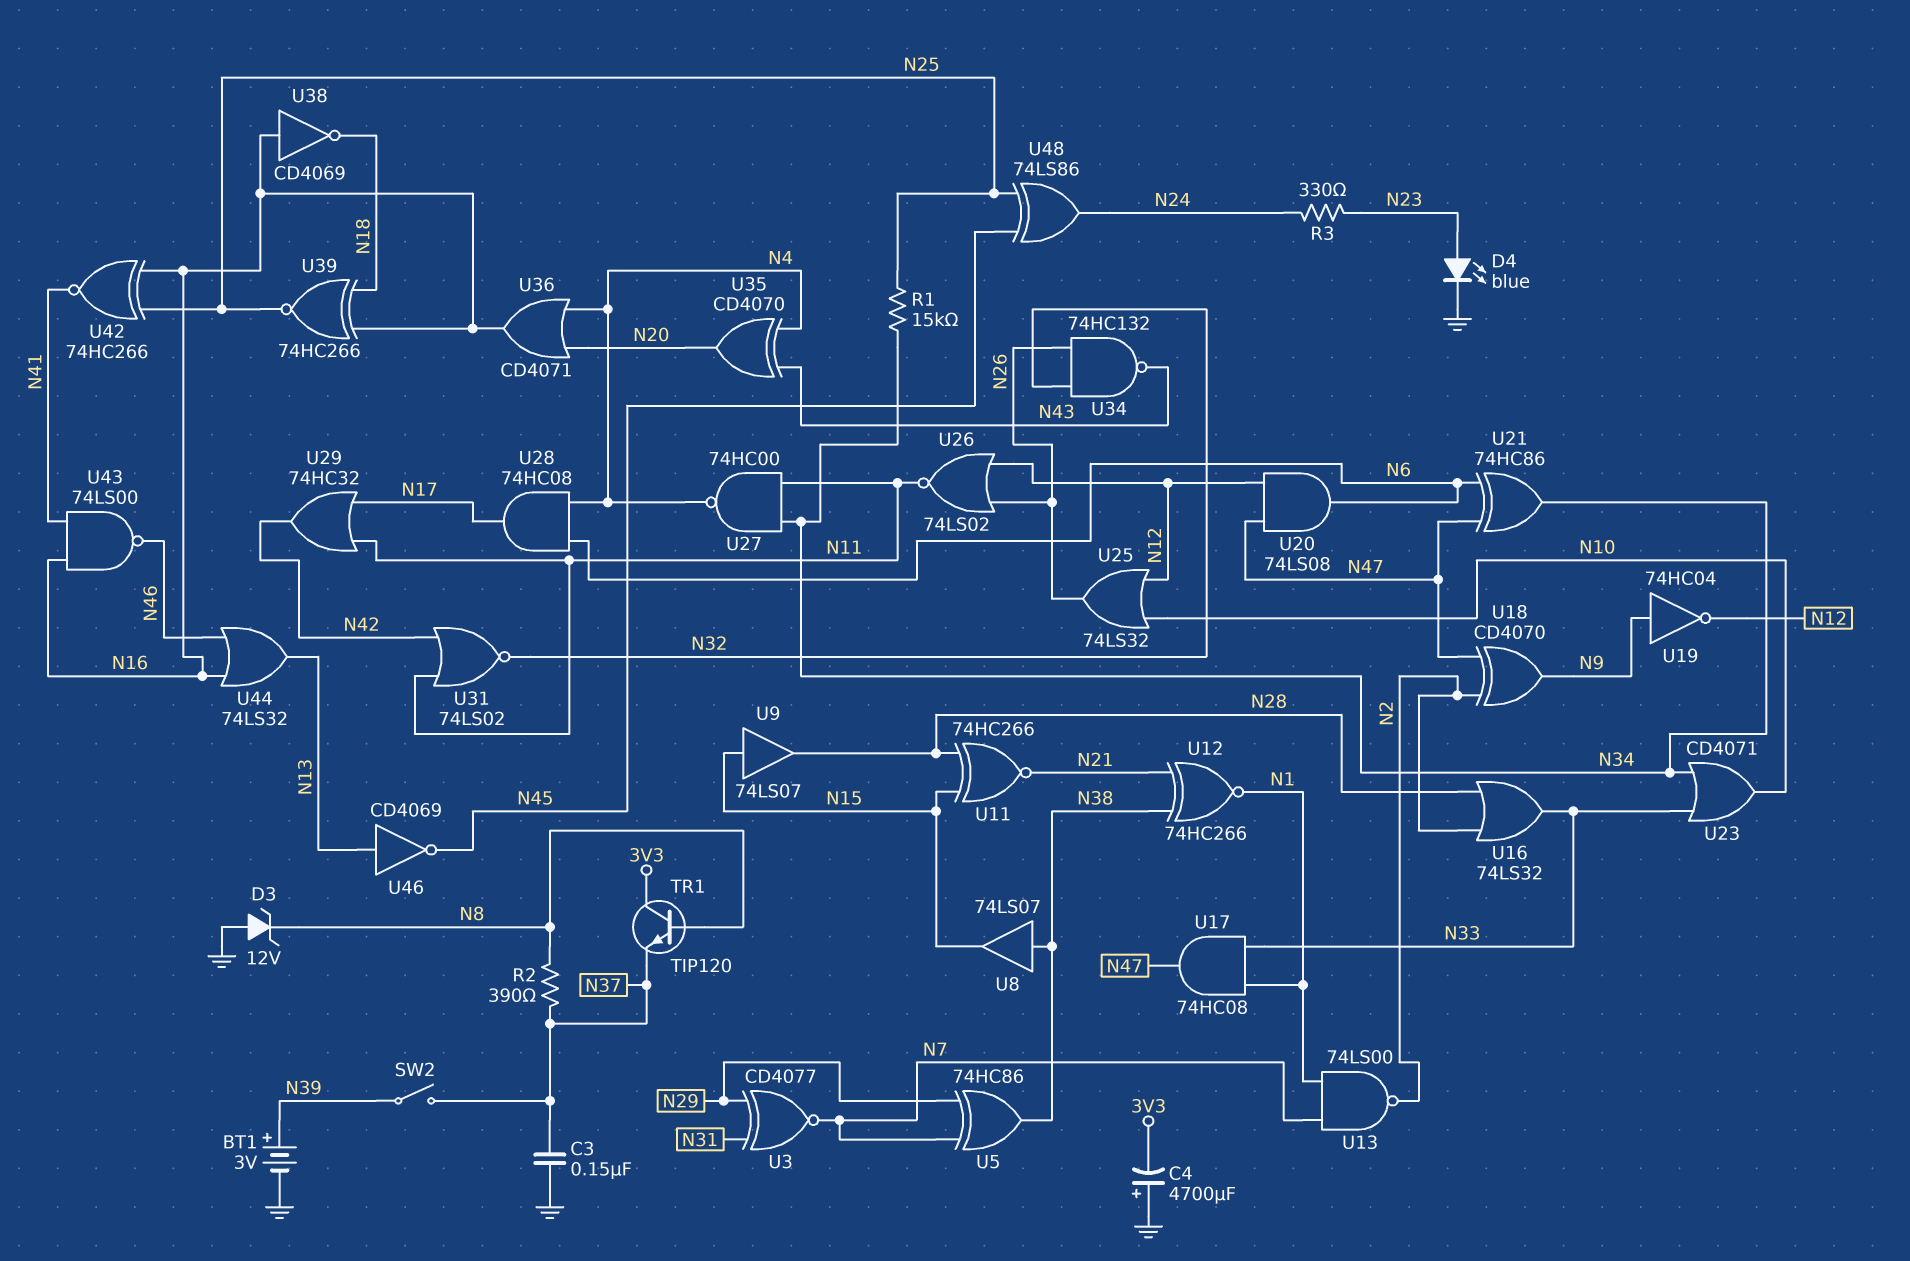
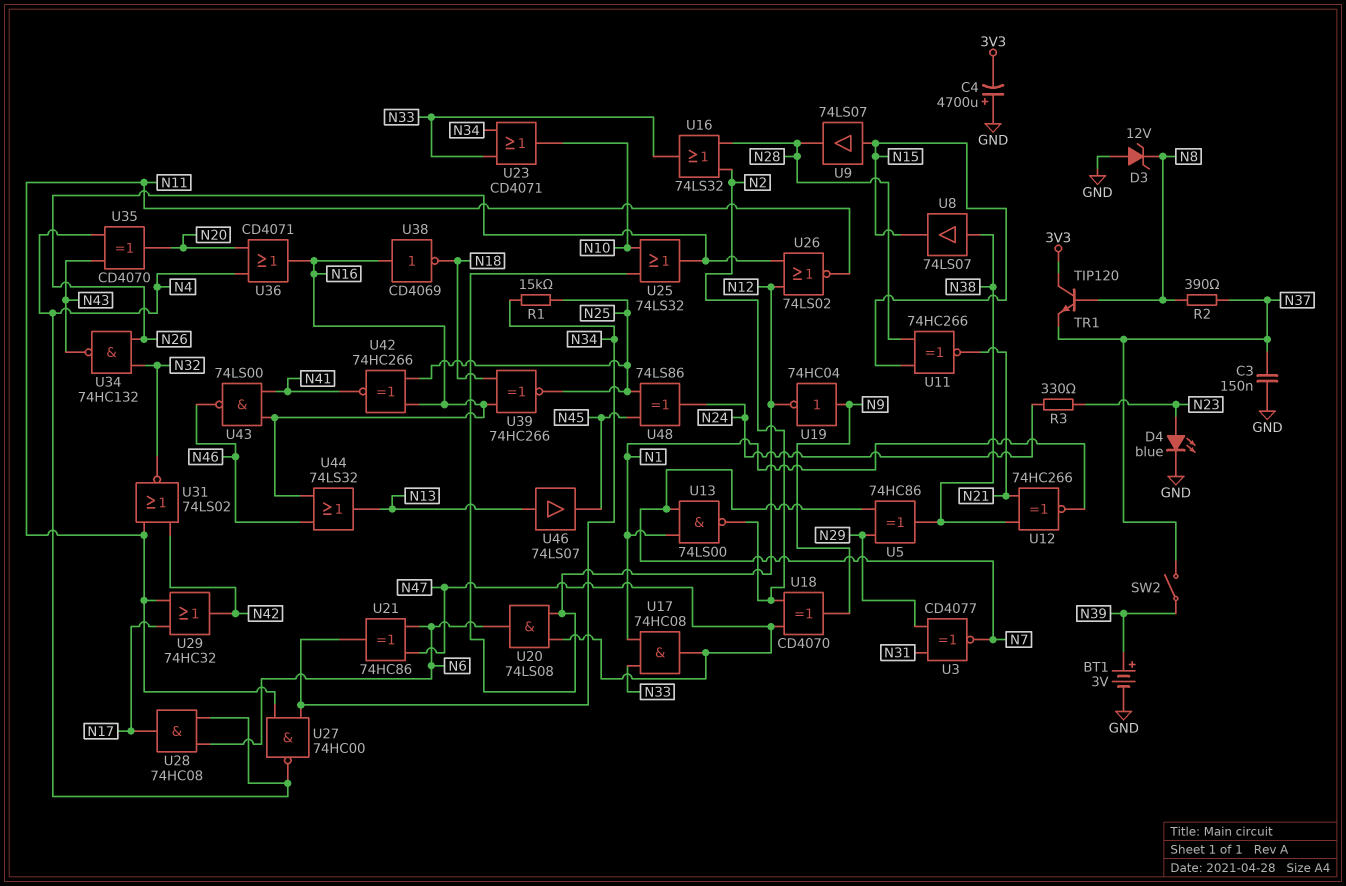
U46: NOT CD4069 (in N13, out N45) -> buffer 74LS07 (in N13, out N45)

